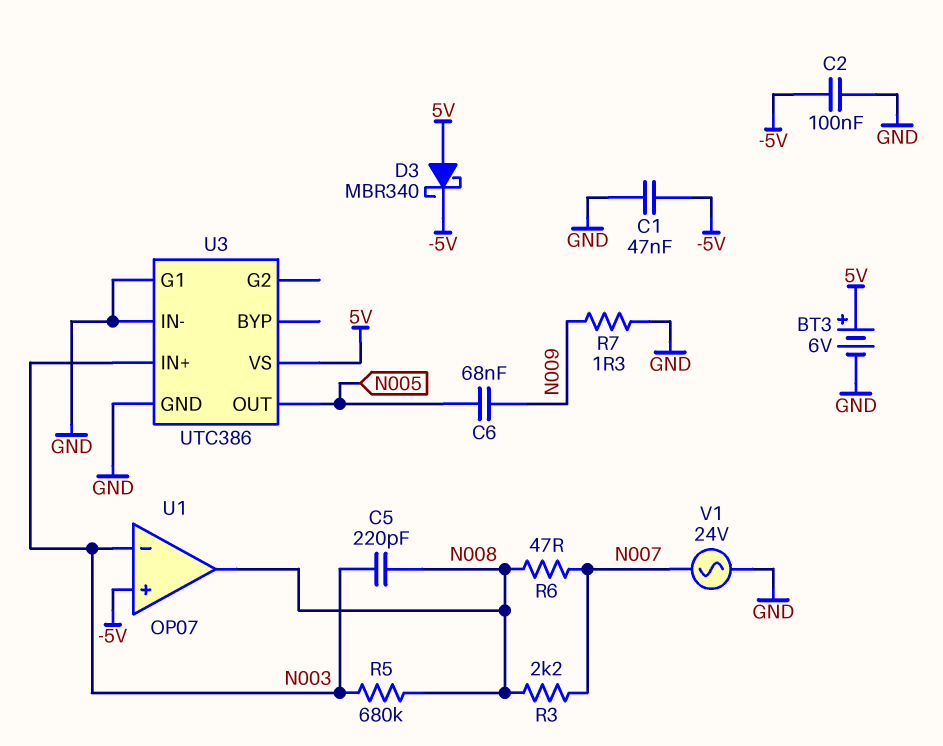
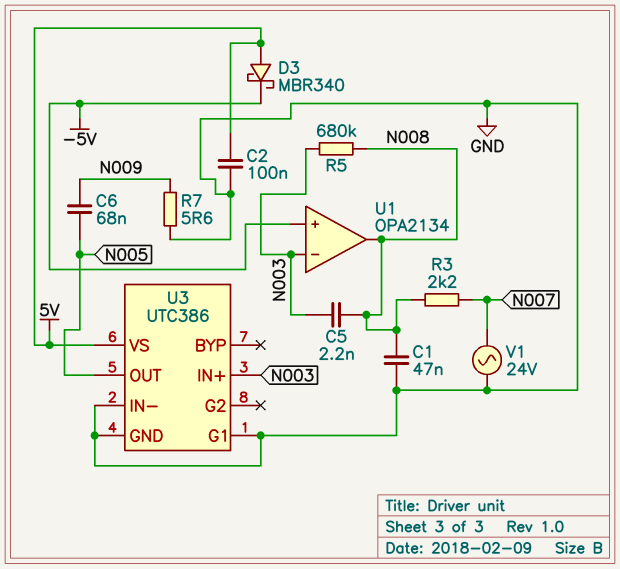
BT3: 6V (plus 5V, minus GND) -> none
C1: 47nF (-5V, GND) -> 47nF (GND, N008)
C2: 100nF (-5V, GND) -> 100nF (5V, GND)
C5: 220pF (N003, N008) -> 2.2nF (N003, N008)
R6: 47 (N007, N008) -> none
R7: 1.3 (GND, N009) -> 5.6 (GND, N009)
U1: OP07 -> OPA2134

